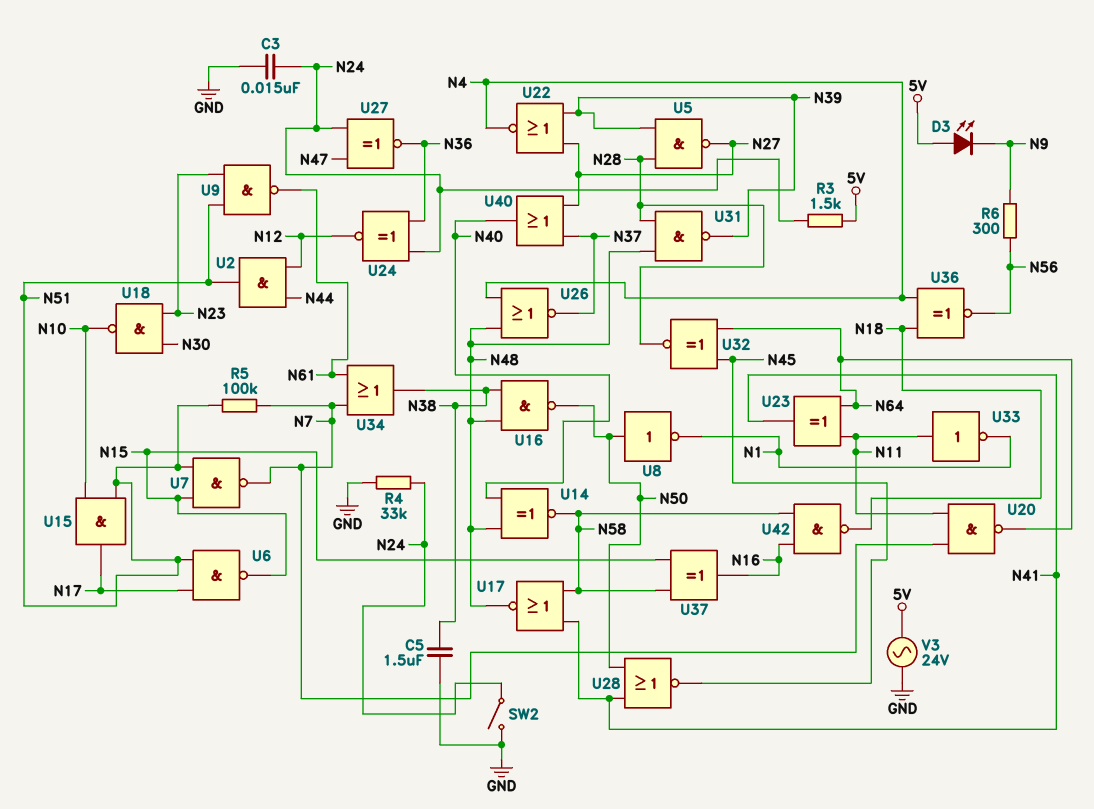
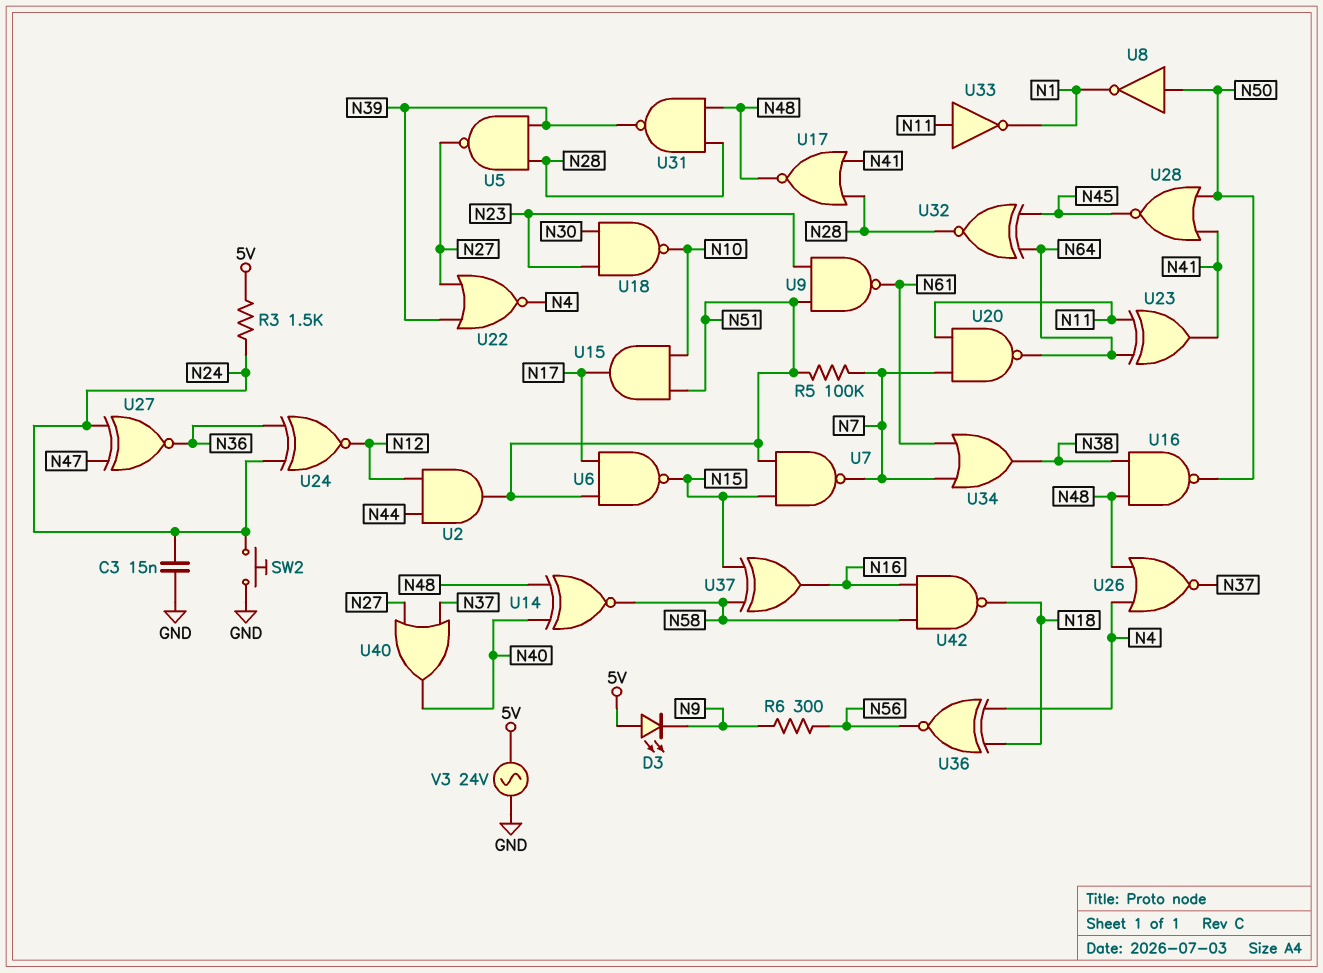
C5: 1.5uF (GND, N38) -> none
R4: 33k (GND, N24) -> none
SW2: switch (GND, N24) -> button (GND, N24)
U17: NOR (in N41, in N58, out N48) -> NOR (in N28, in N41, out N48)

